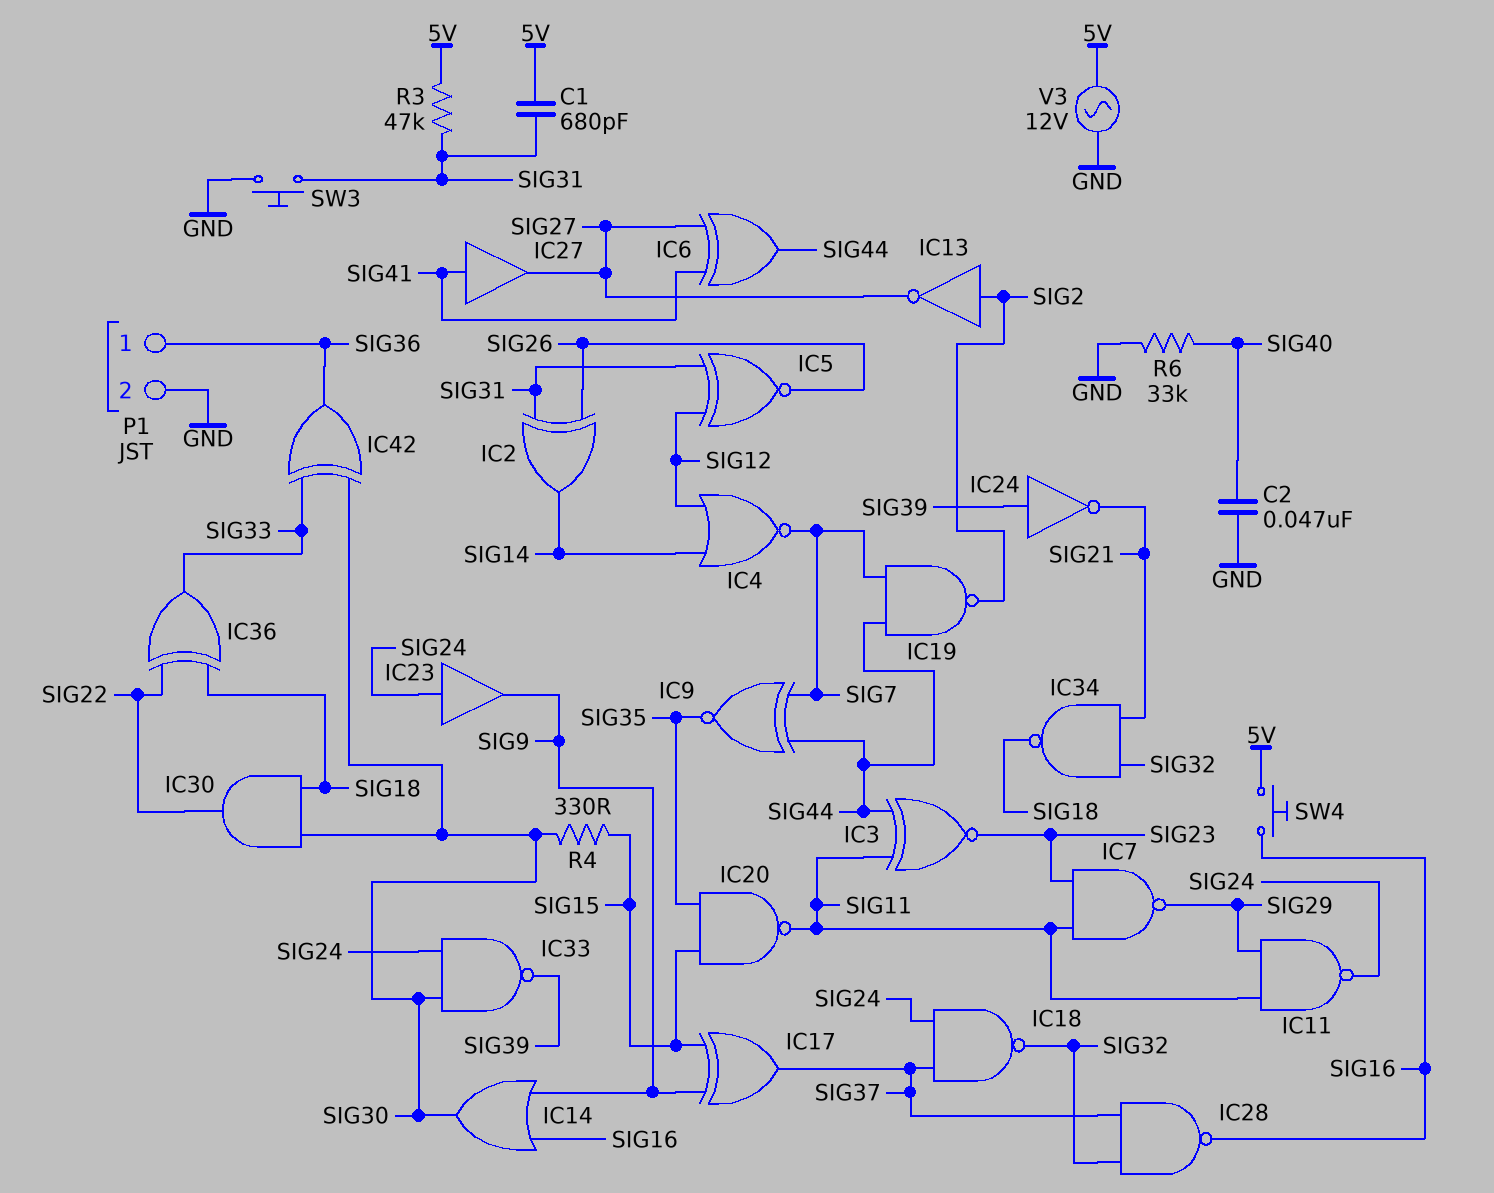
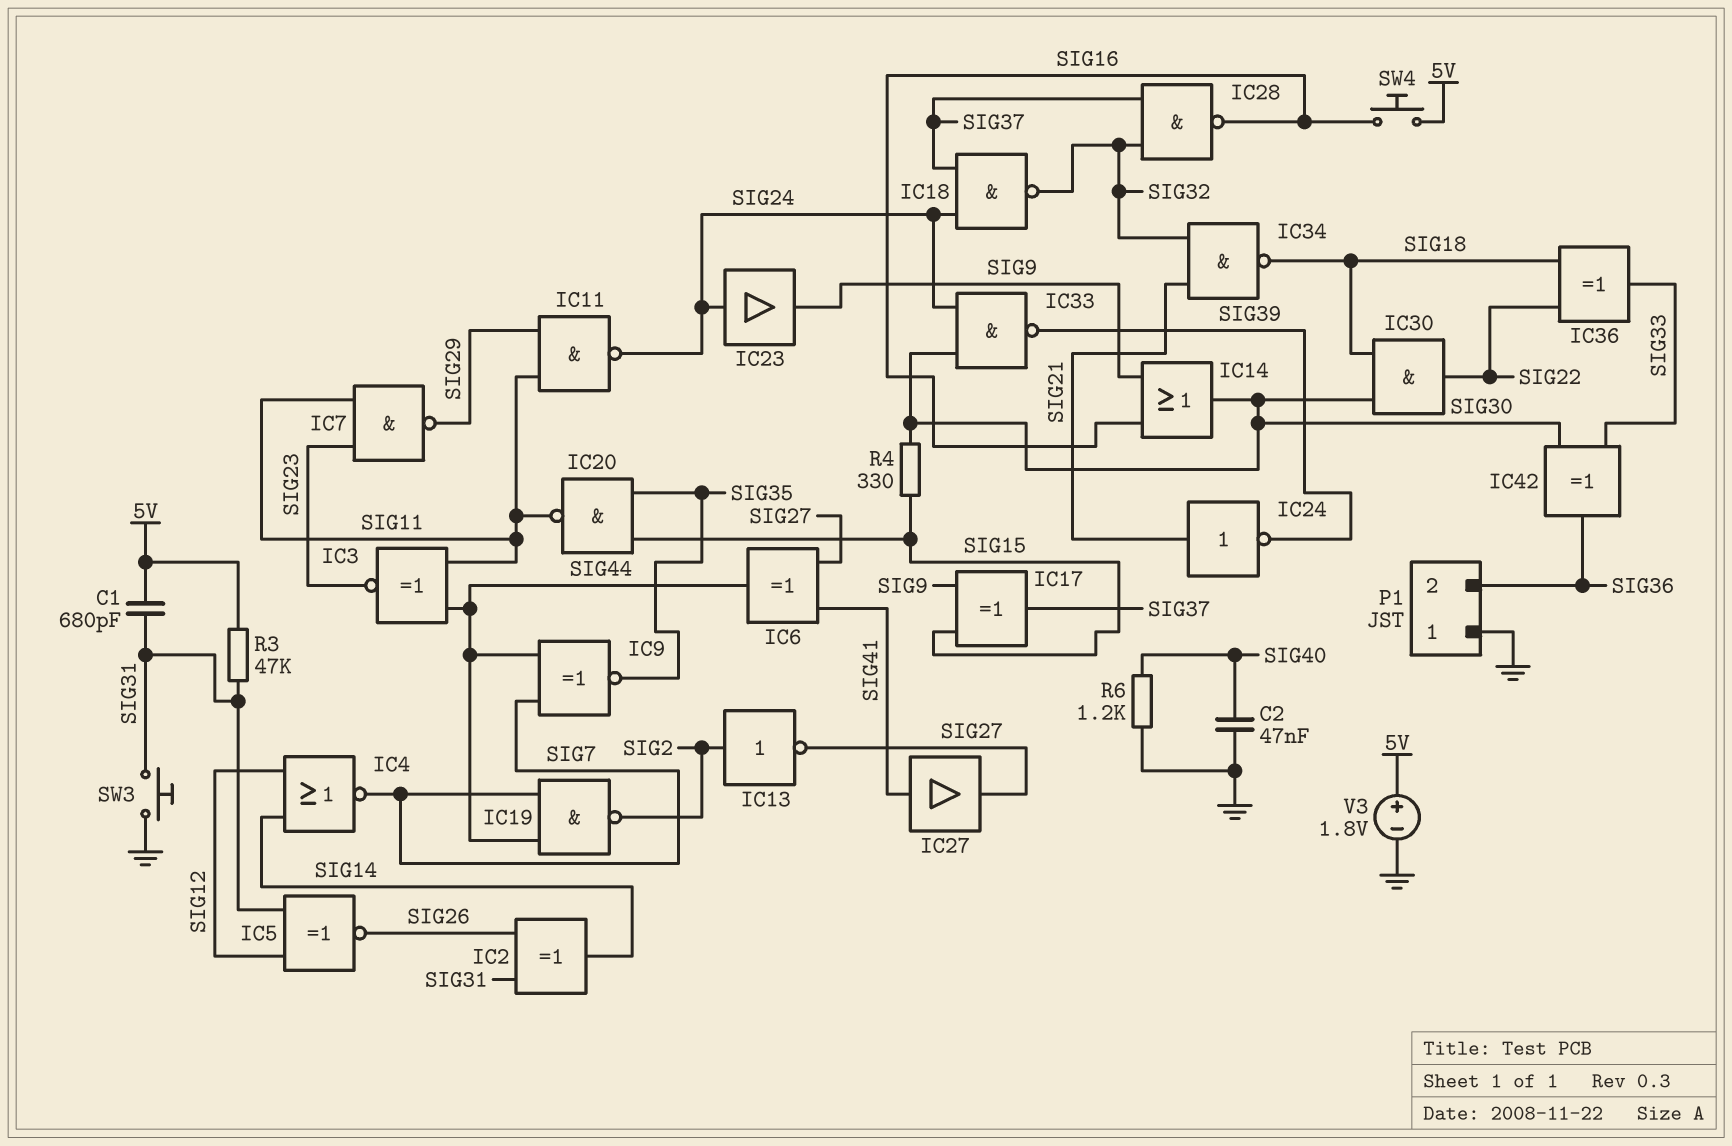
IC24: NOT (in SIG39, out SIG21) -> NOT (in SIG21, out SIG39)
P1 pin 1: SIG36 -> GND
P1 pin 2: GND -> SIG36
R6: 33k (GND, SIG40) -> 1.2k (GND, SIG40)
V3: AC 12V (5V, GND) -> 1.8V (plus 5V, minus GND)

